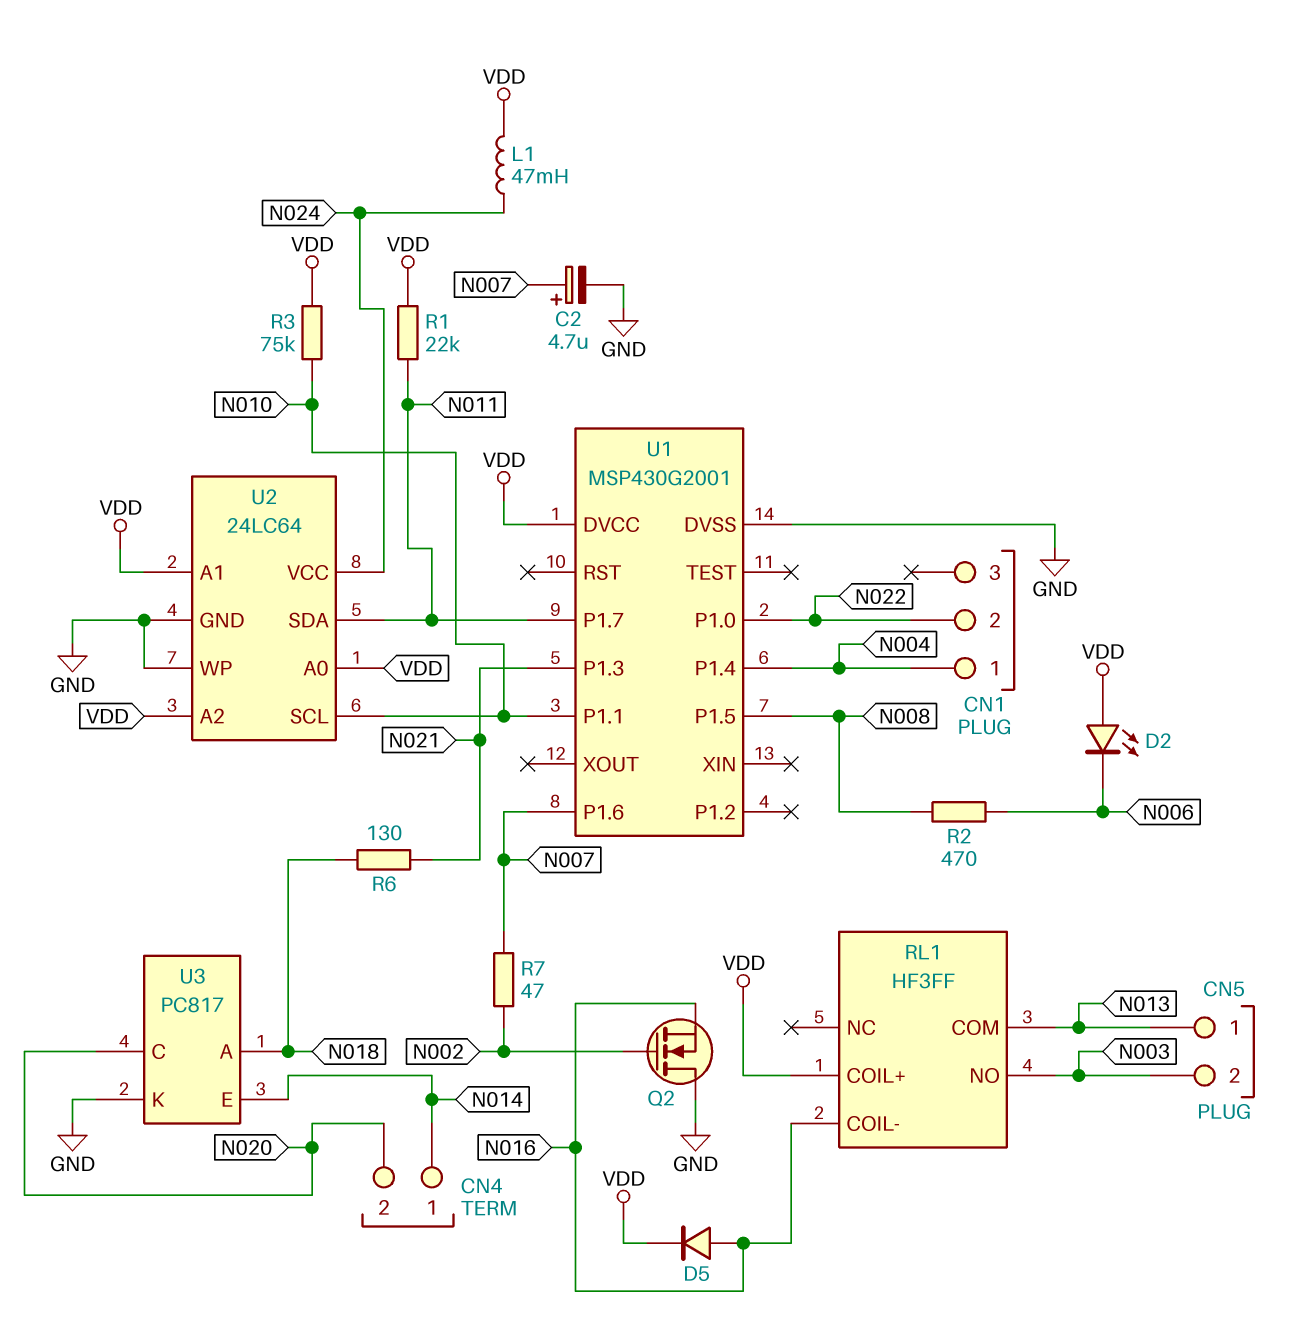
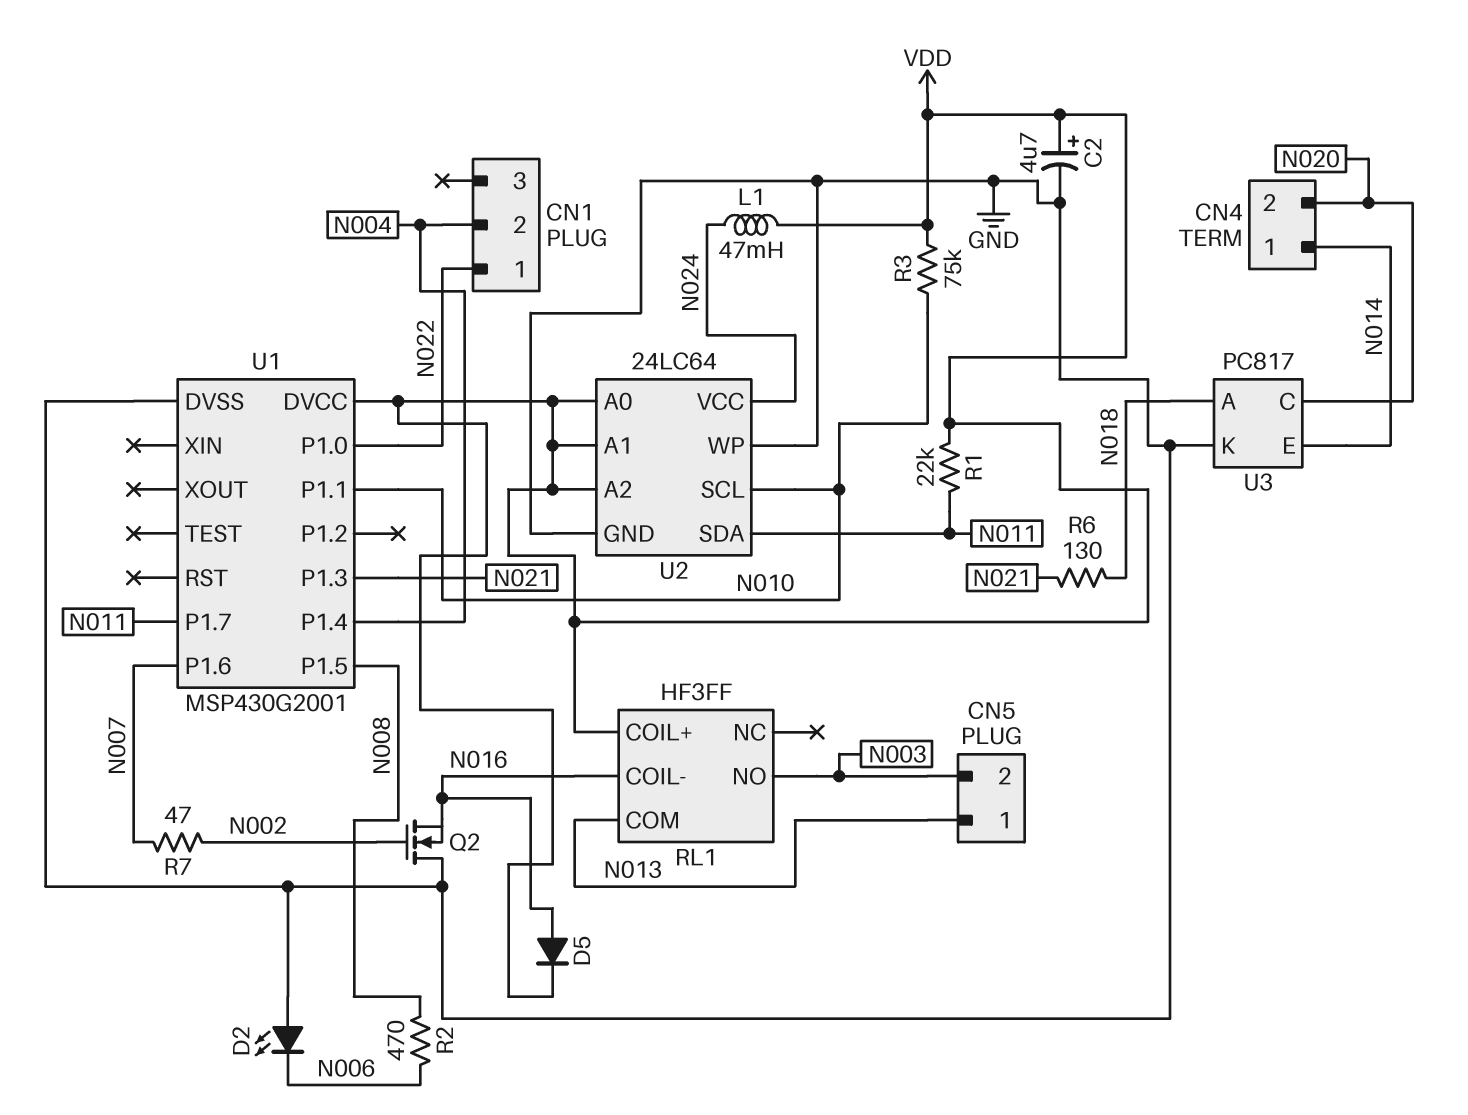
C2: 4.7uF (plus N007, minus GND) -> 4.7uF (plus VDD, minus GND)
CN1 pin 1: N004 -> N022
CN1 pin 2: N022 -> N004
D2: LED (A VDD, K N006) -> LED (A GND, K N006)

